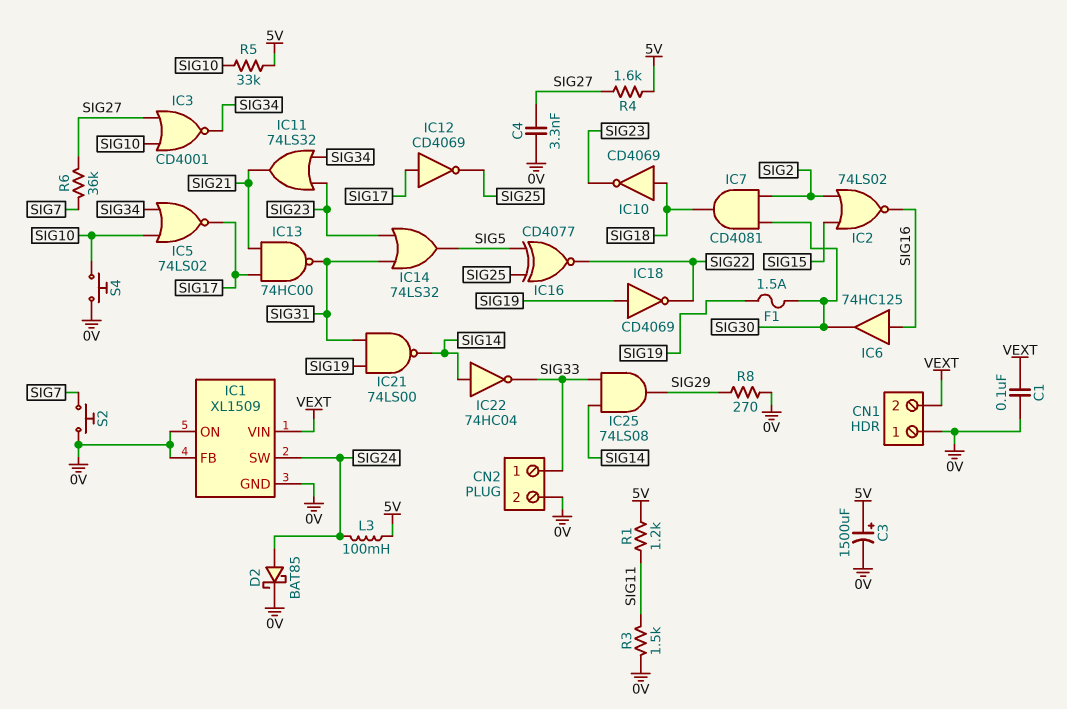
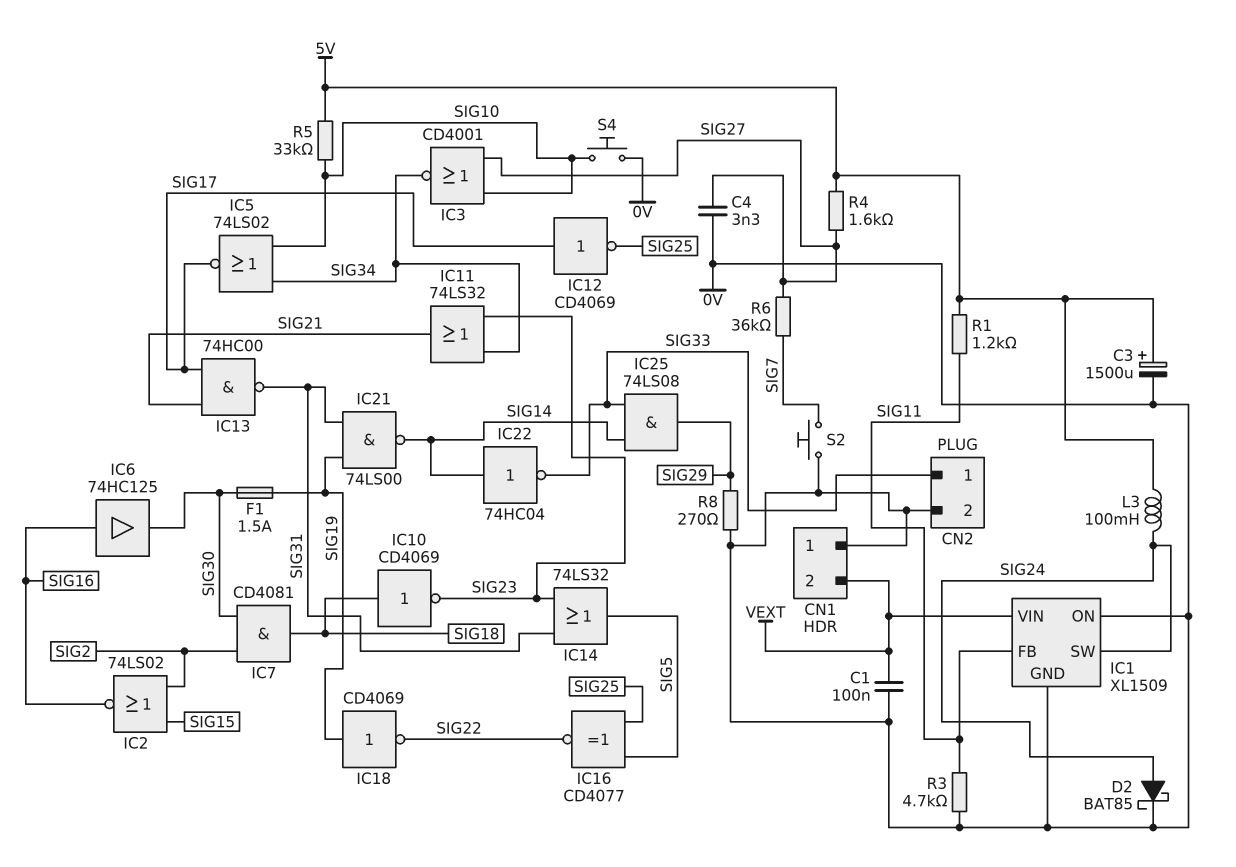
IC1 pin FB: 0V -> SIG11
R3: 1.5k (0V, SIG11) -> 4.7k (0V, SIG11)

